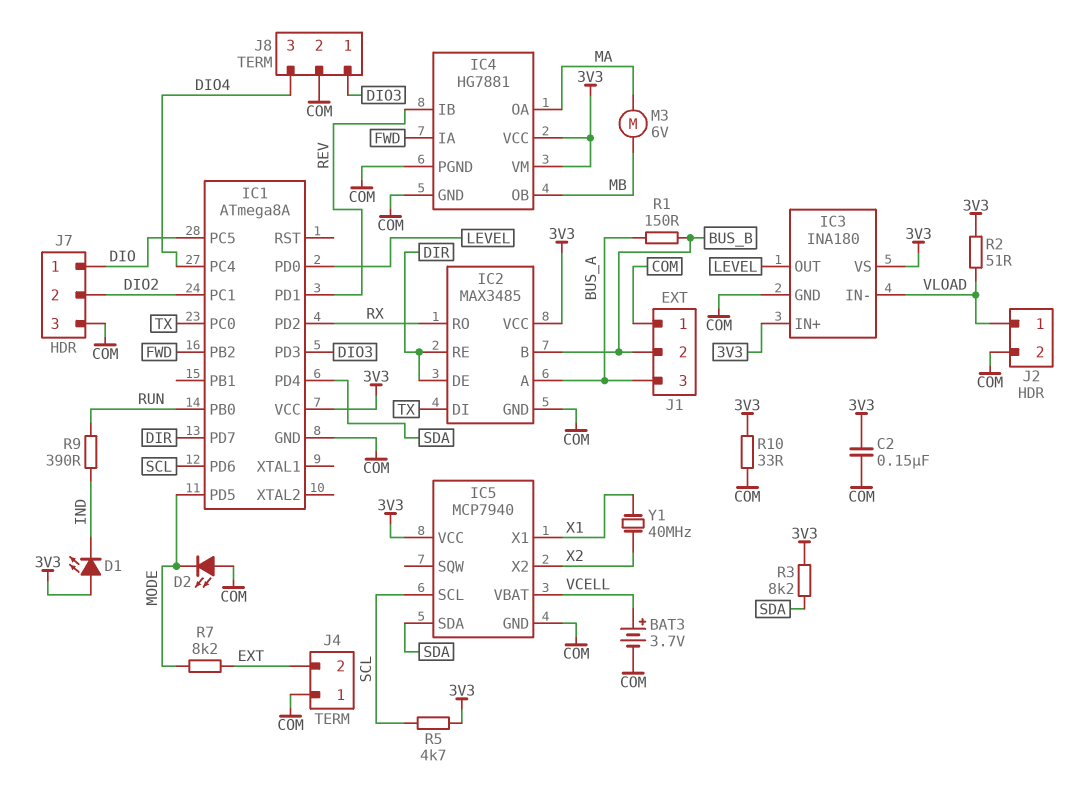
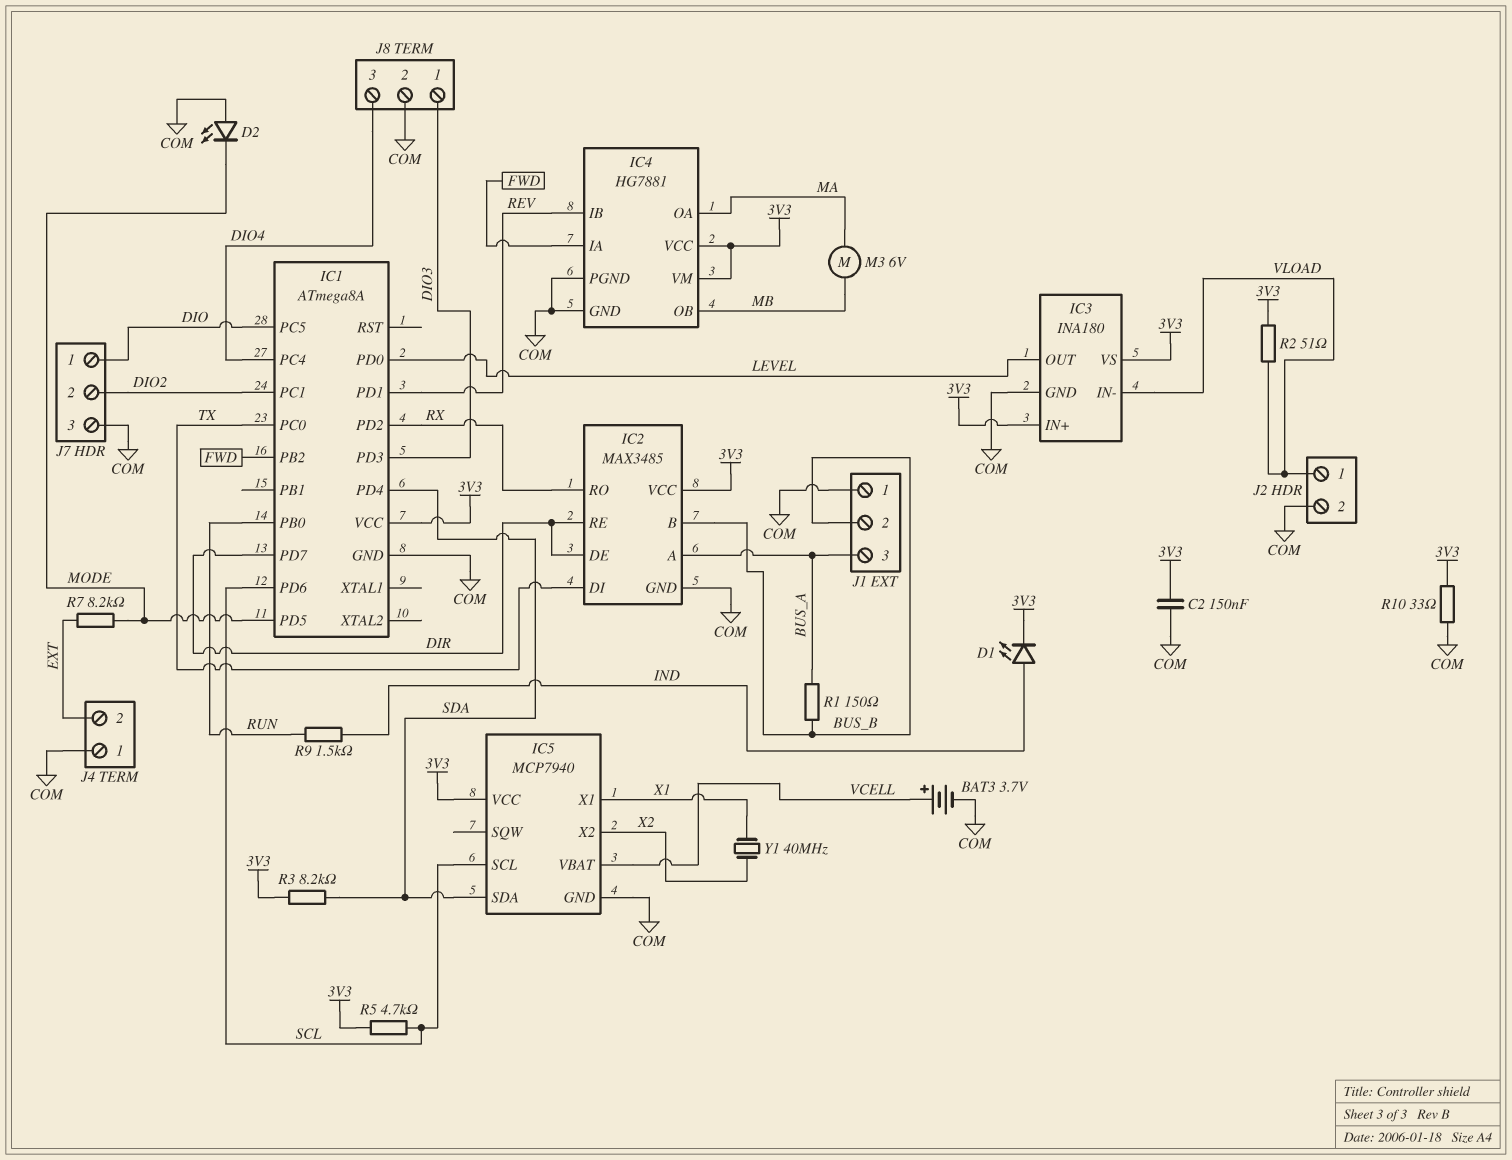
D1: LED (A 3V3, K IND) -> LED (A IND, K 3V3)
R9: 390 (IND, RUN) -> 1.5k (IND, RUN)

